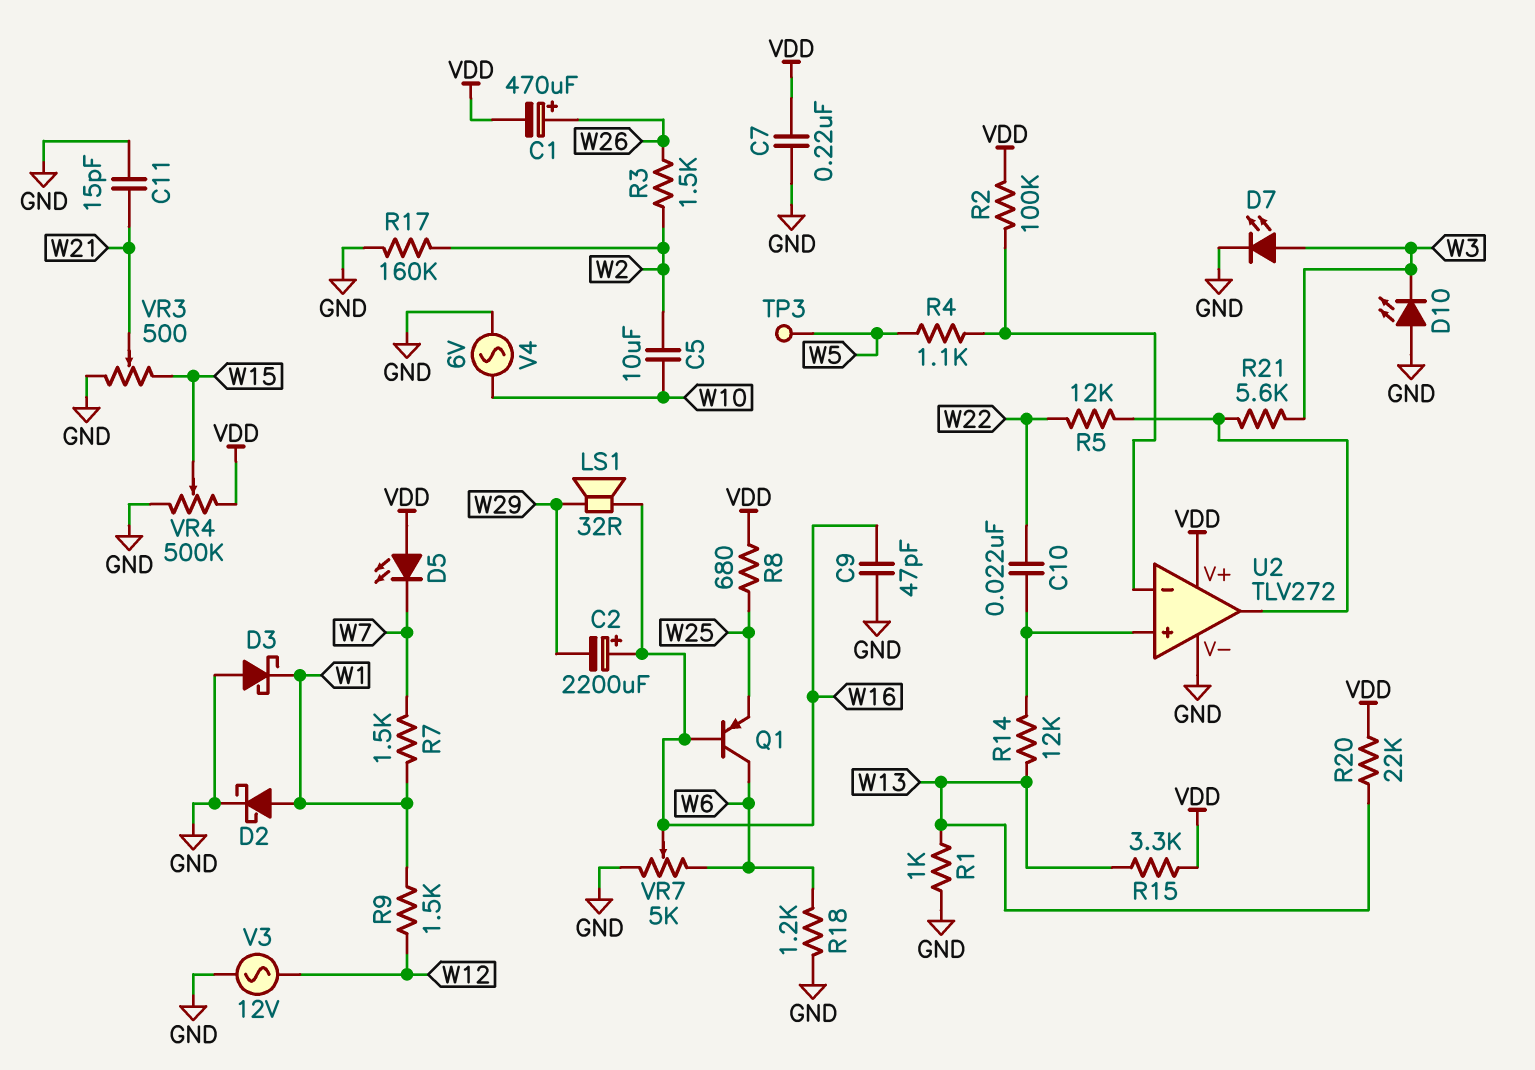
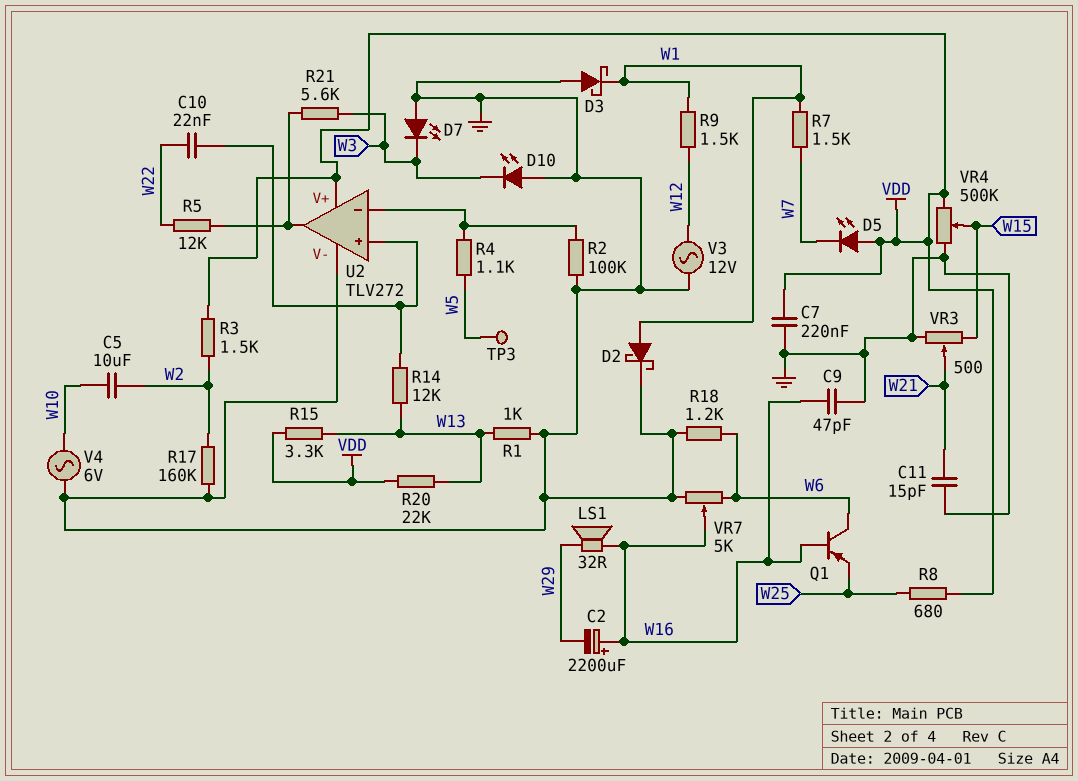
C1: 470uF (plus W26, minus VDD) -> none
D7: LED (A W3, K GND) -> LED (A GND, K W3)
R2: 100k (U2/in-, VDD) -> 100k (GND, U2/in-)
R3: 1.5k (W2, W26) -> 1.5k (VDD, W2)

